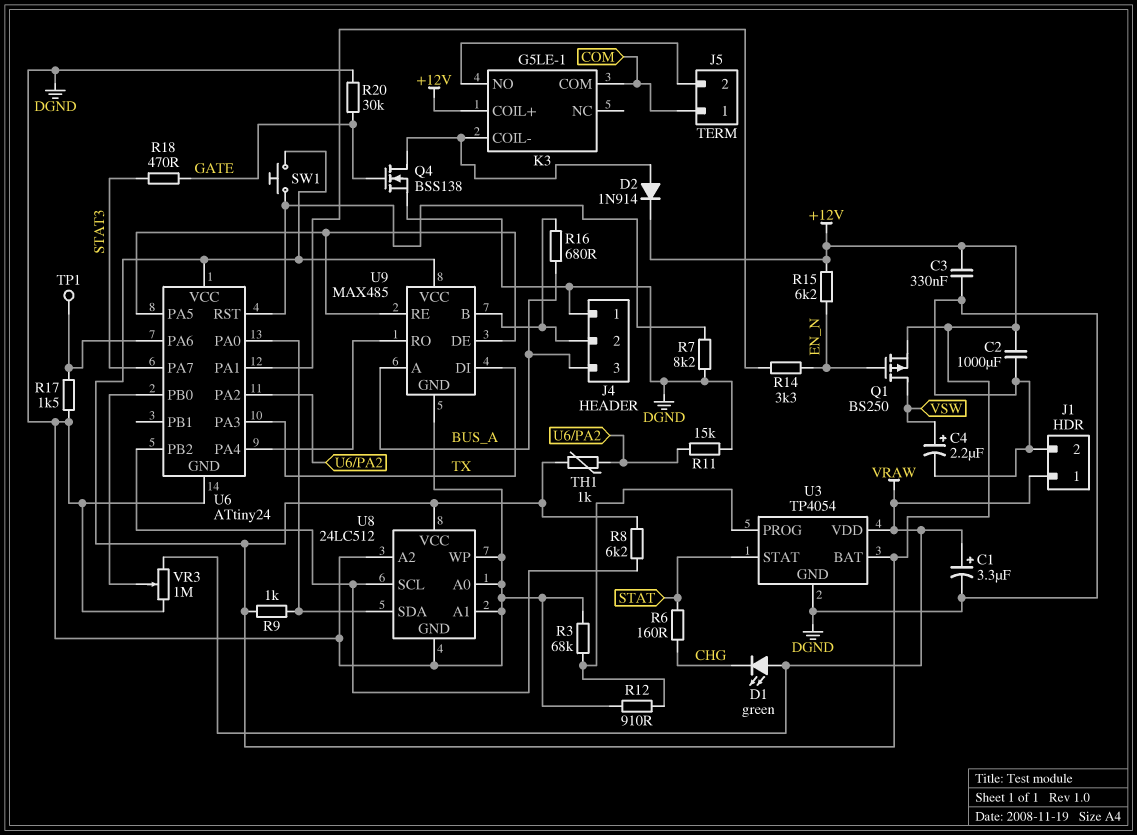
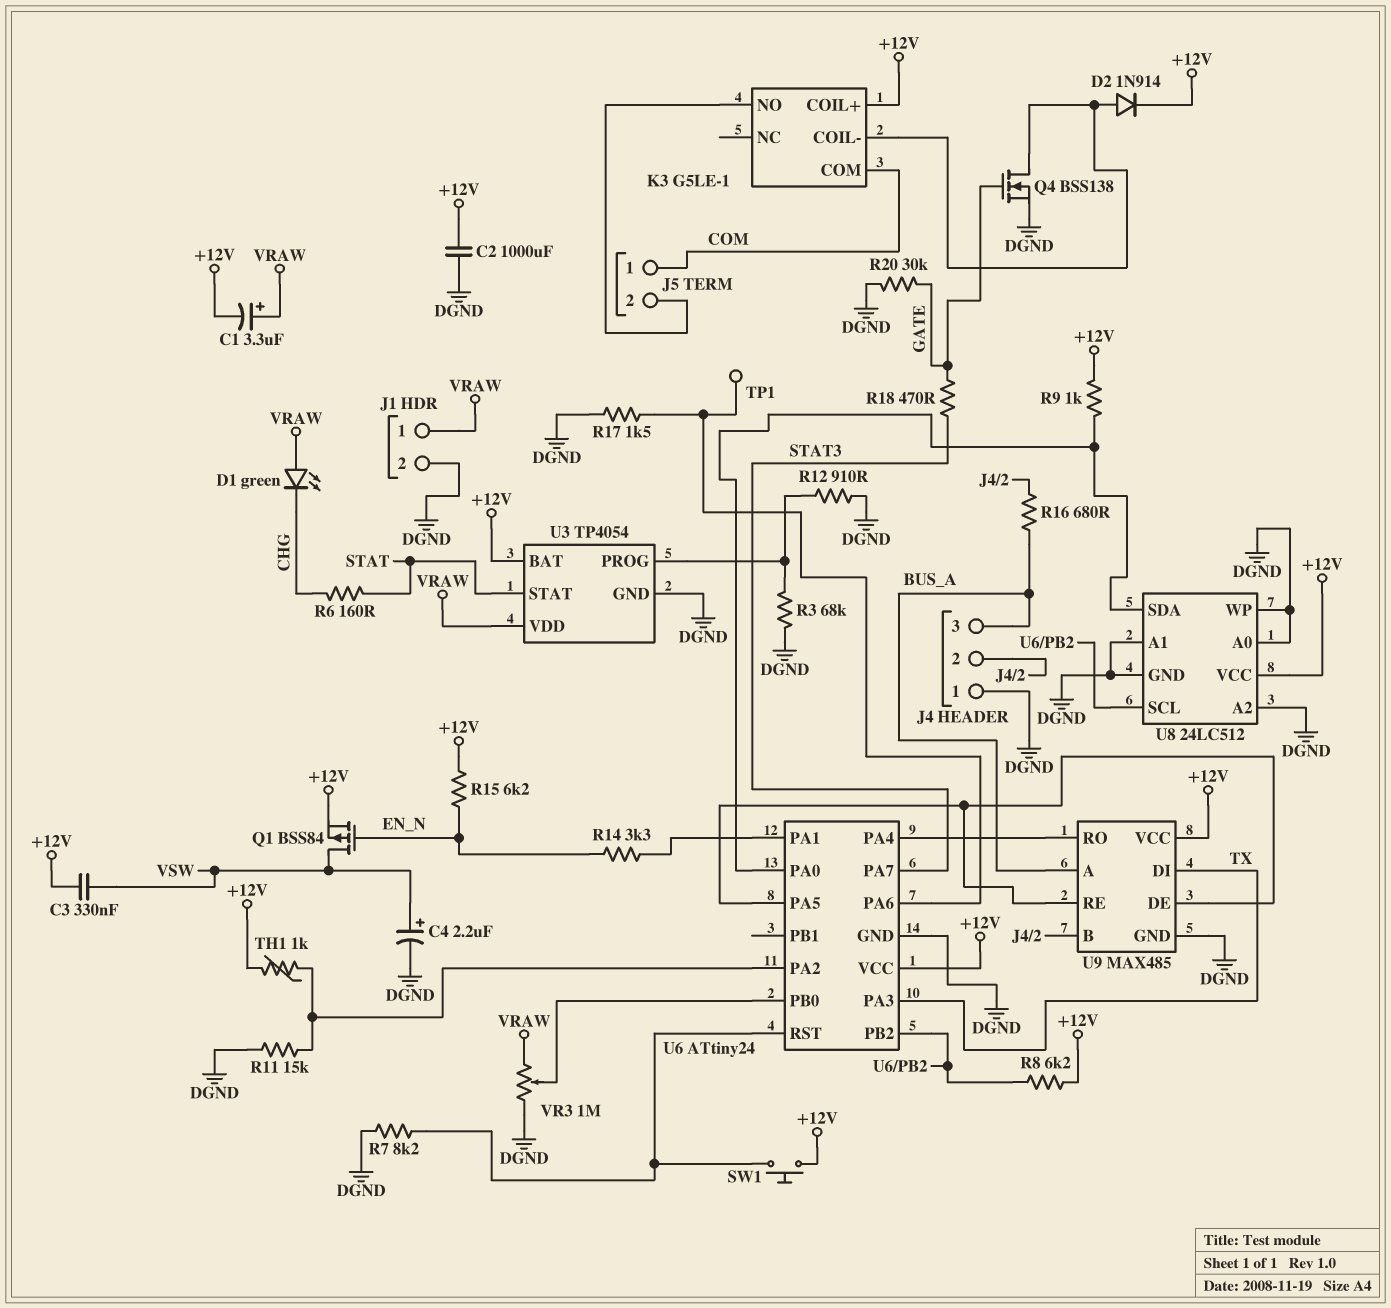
C1: 3.3uF (plus VRAW, minus DGND) -> 3.3uF (plus VRAW, minus +12V)
C3: 330nF (+12V, DGND) -> 330nF (+12V, VSW)
Q1: PMOS BS250 (G EN_N, D VSW, S +12V) -> PMOS BSS84 (G EN_N, D VSW, S +12V)

